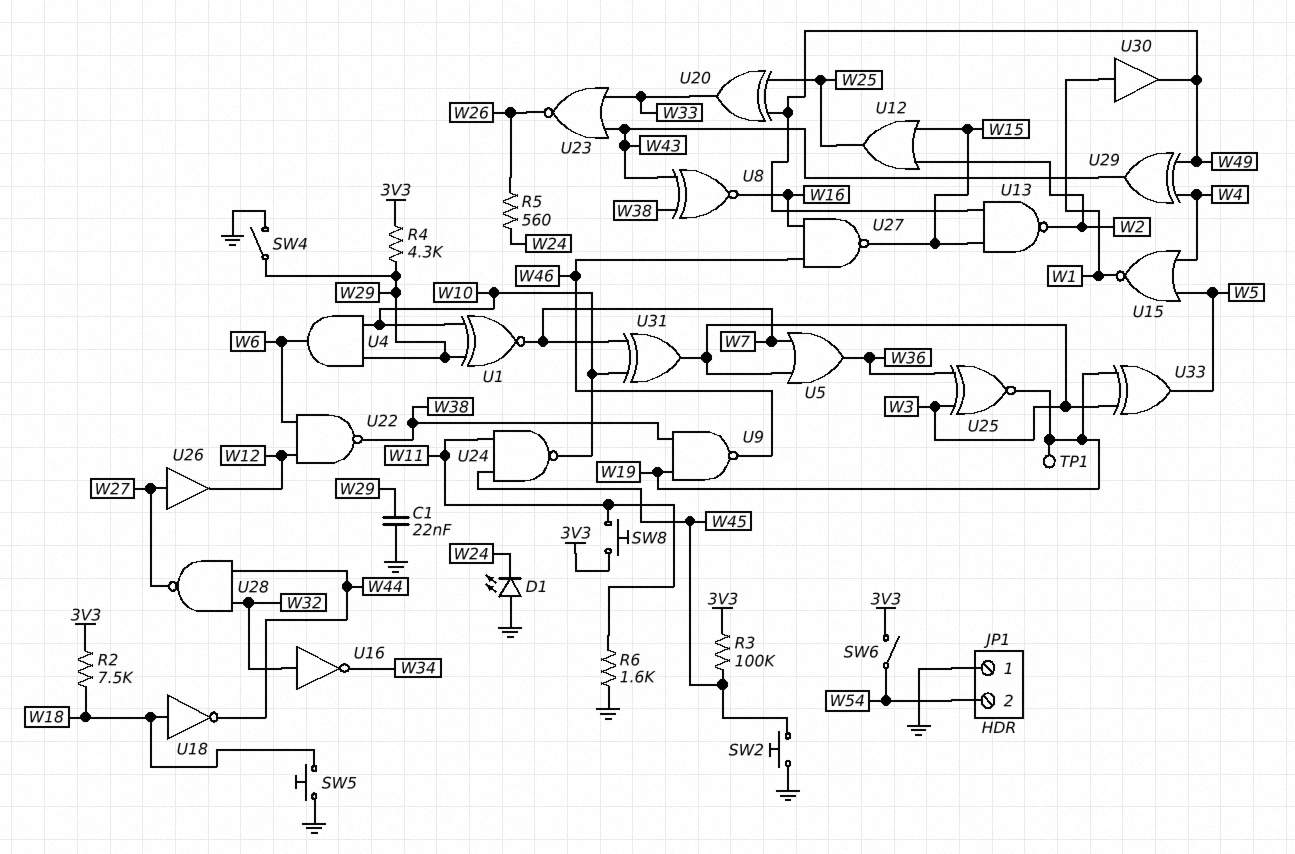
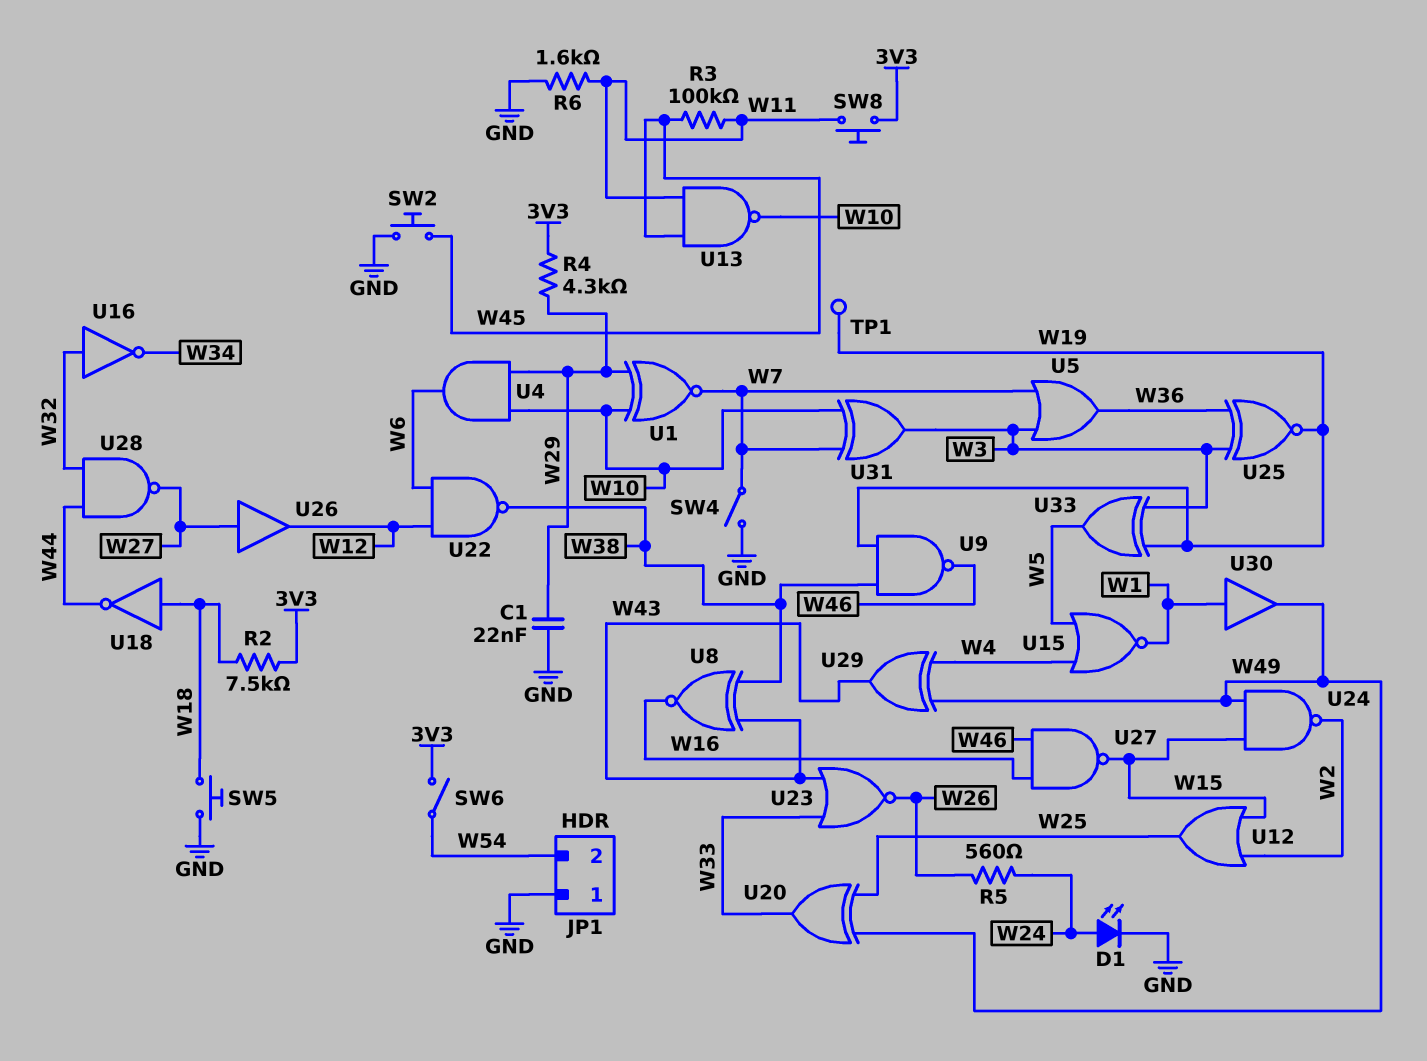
D1: LED (A GND, K W24) -> LED (A W24, K GND)
R3: 100k (3V3, W45) -> 100k (W11, W45)
SW4: switch (GND, W29) -> switch (GND, W7)
U13: NAND (in W15, in W49, out W2) -> NAND (in W11, in W45, out W10)
U24: NAND (in W11, in W45, out W10) -> NAND (in W15, in W49, out W2)

